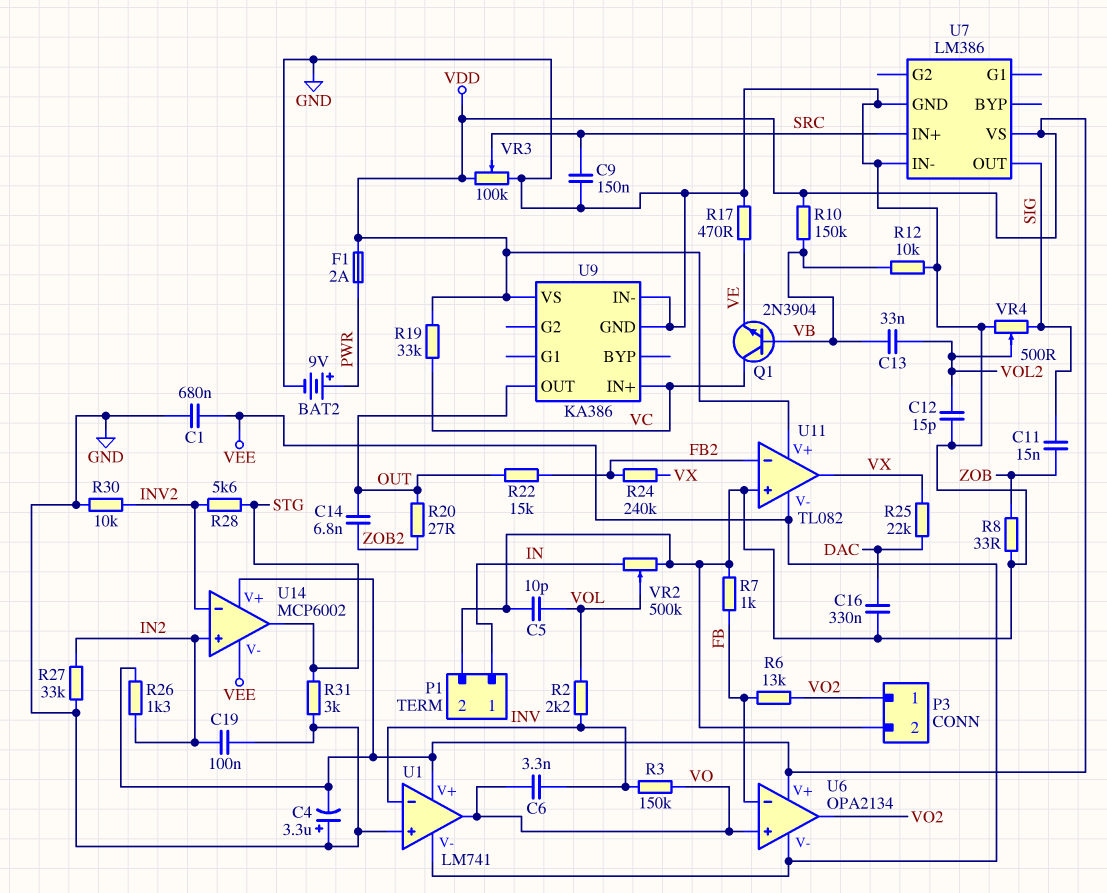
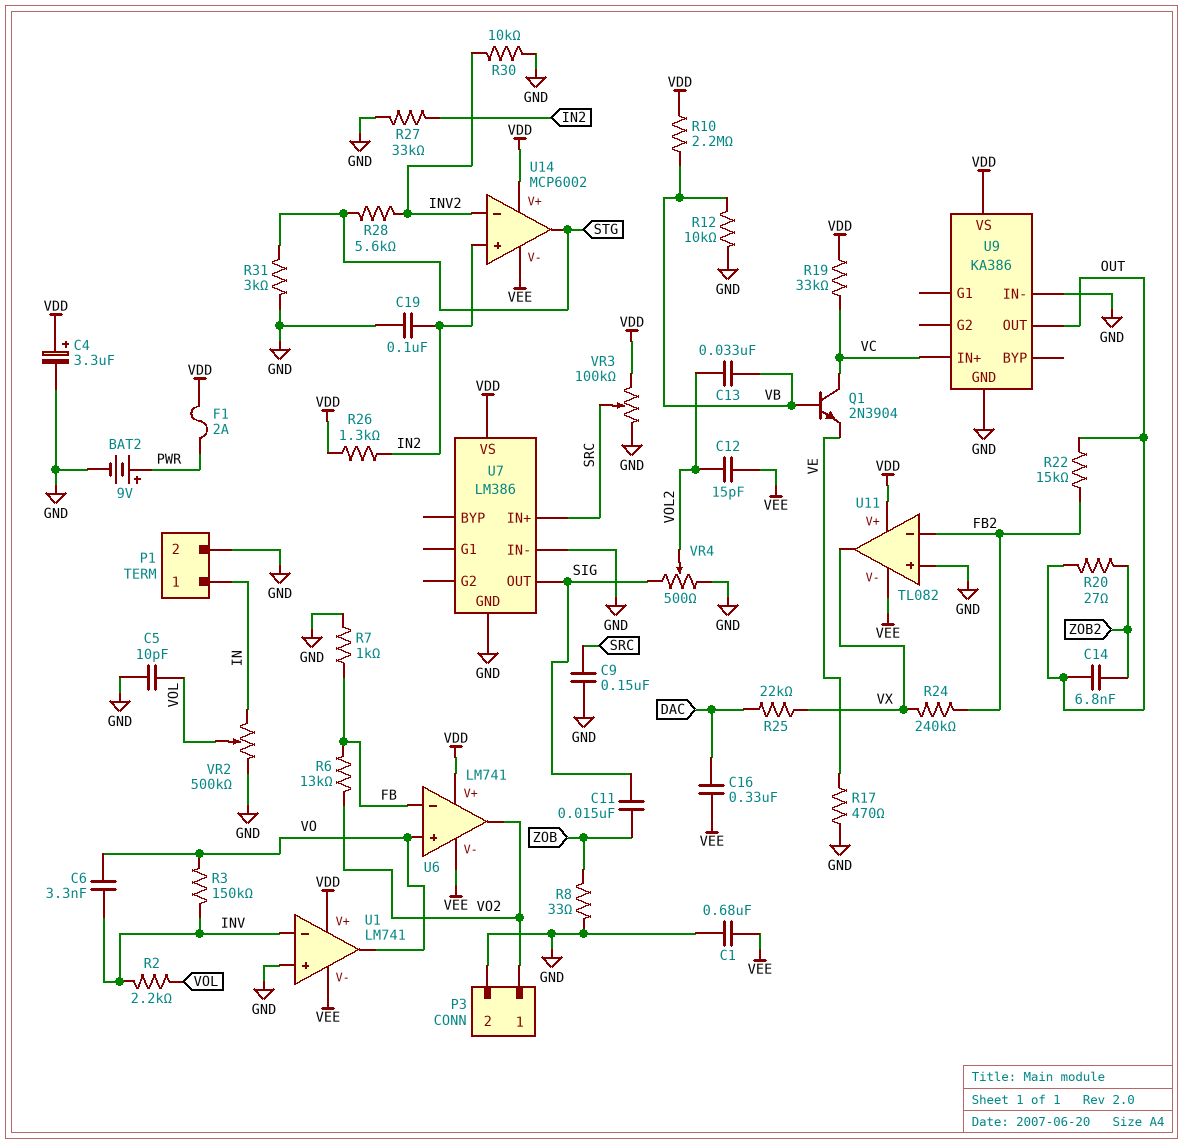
C4: 3.3uF (plus GND, minus VDD) -> 3.3uF (plus VDD, minus GND)
C12: 15pF (GND, VOL2) -> 15pF (VEE, VOL2)
C16: 330nF (DAC, GND) -> 330nF (DAC, VEE)
R10: 150k (VB, VDD) -> 2.2M (VB, VDD)
U6: OPA2134 -> LM741

